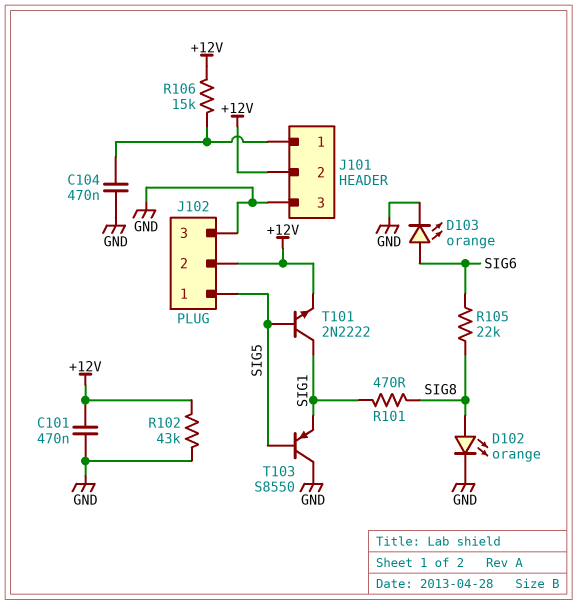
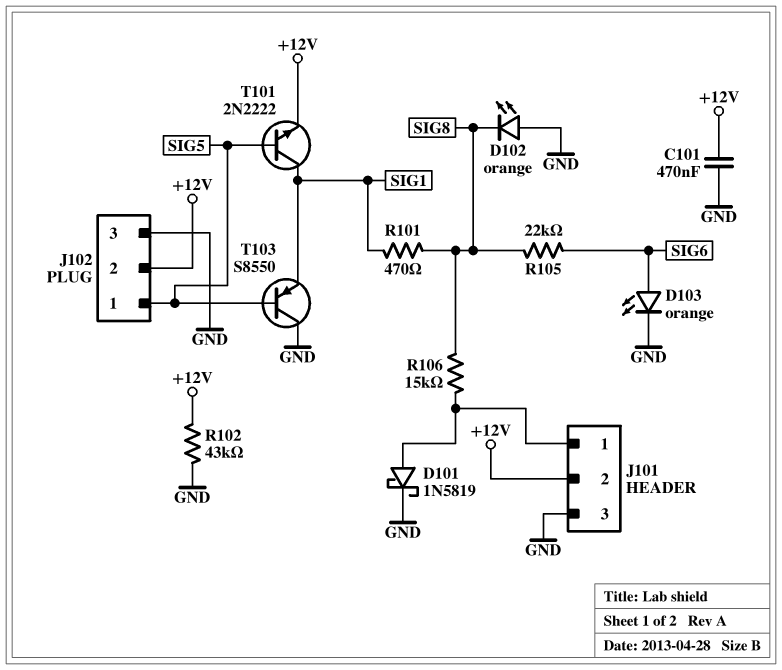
C104: 470nF (GND, J101/1) -> none
D101: none -> schottky 1N5819 (A J101/1, K GND)
D102: LED orange (A SIG8, K GND) -> LED orange (A GND, K SIG8)
R106: 15k (+12V, J101/1) -> 15k (J101/1, SIG8)

